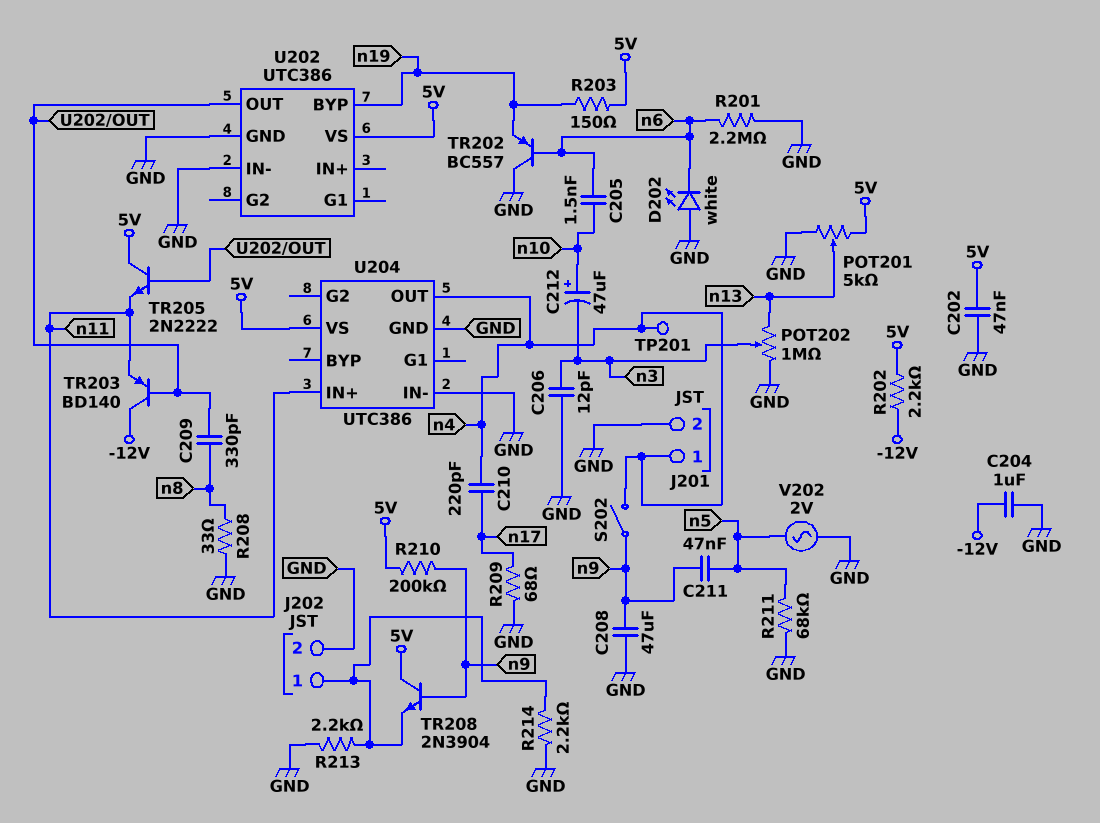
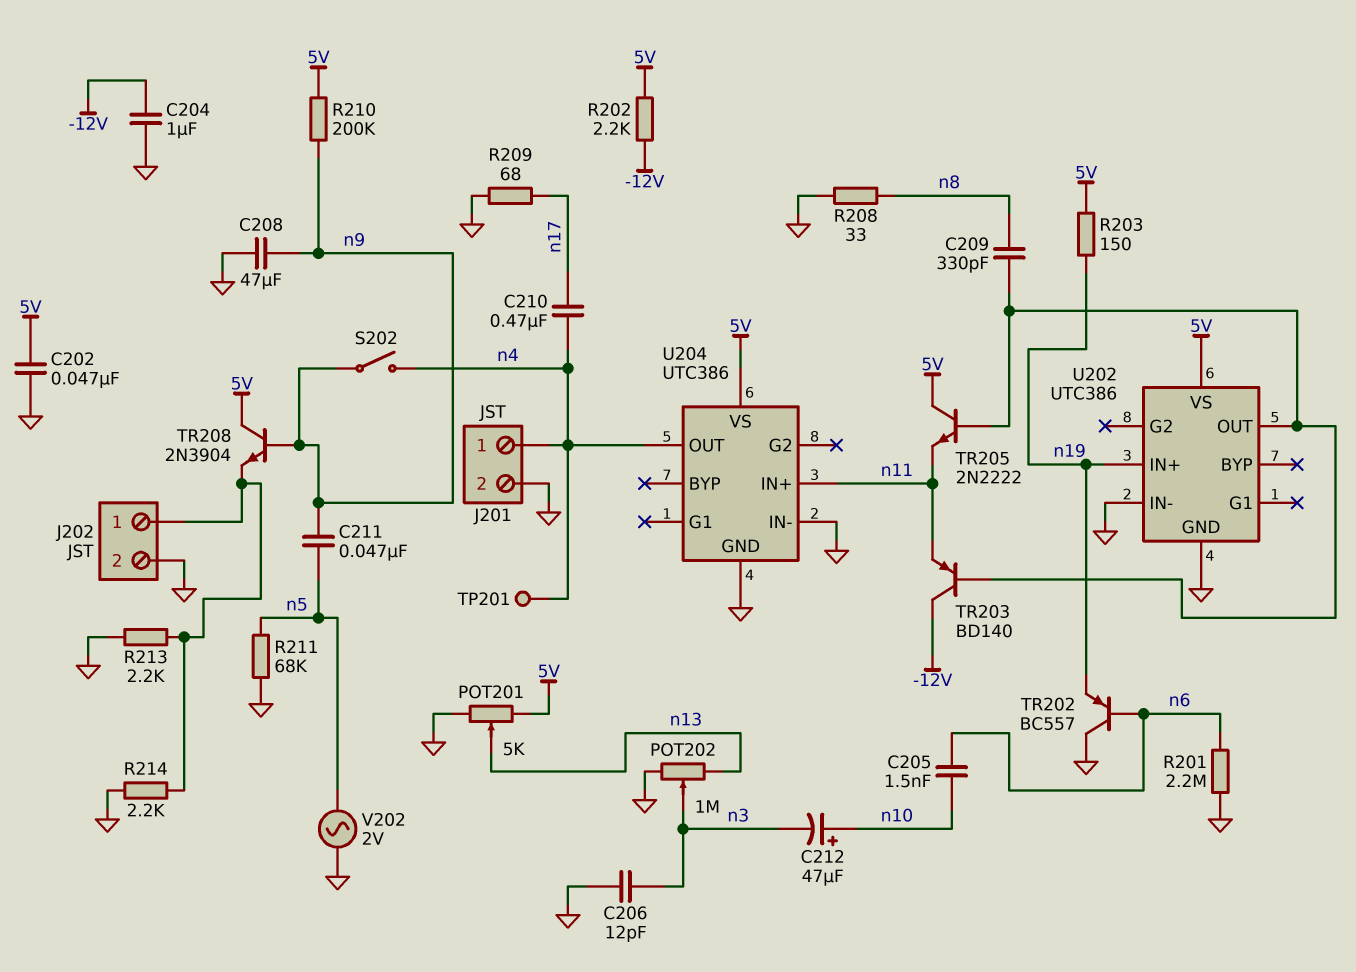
C210: 220pF (n4, n17) -> 470nF (n4, n17)
D202: LED white (A GND, K n6) -> none
U202 pin BYP: n19 -> none
U202 pin IN+: none -> n19

